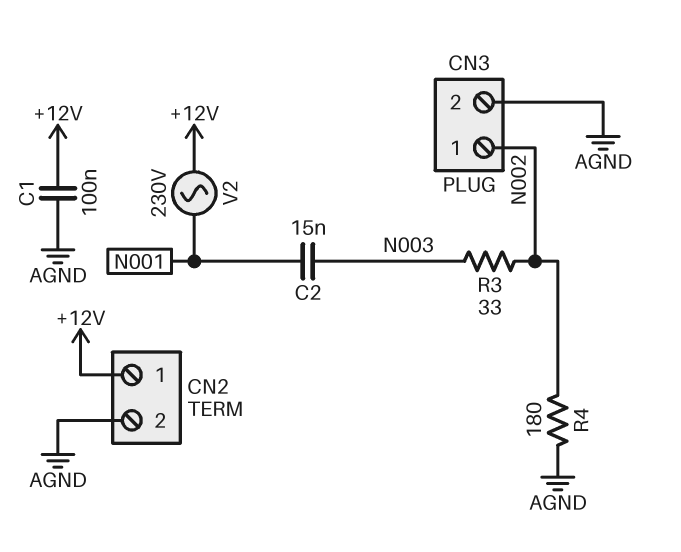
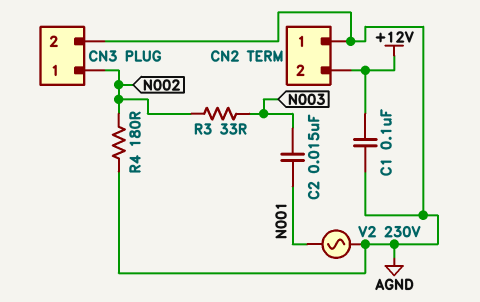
CN2 pin 1: +12V -> AGND
CN2 pin 2: AGND -> +12V
V2: AC 230V (+12V, N001) -> AC 230V (AGND, N001)

